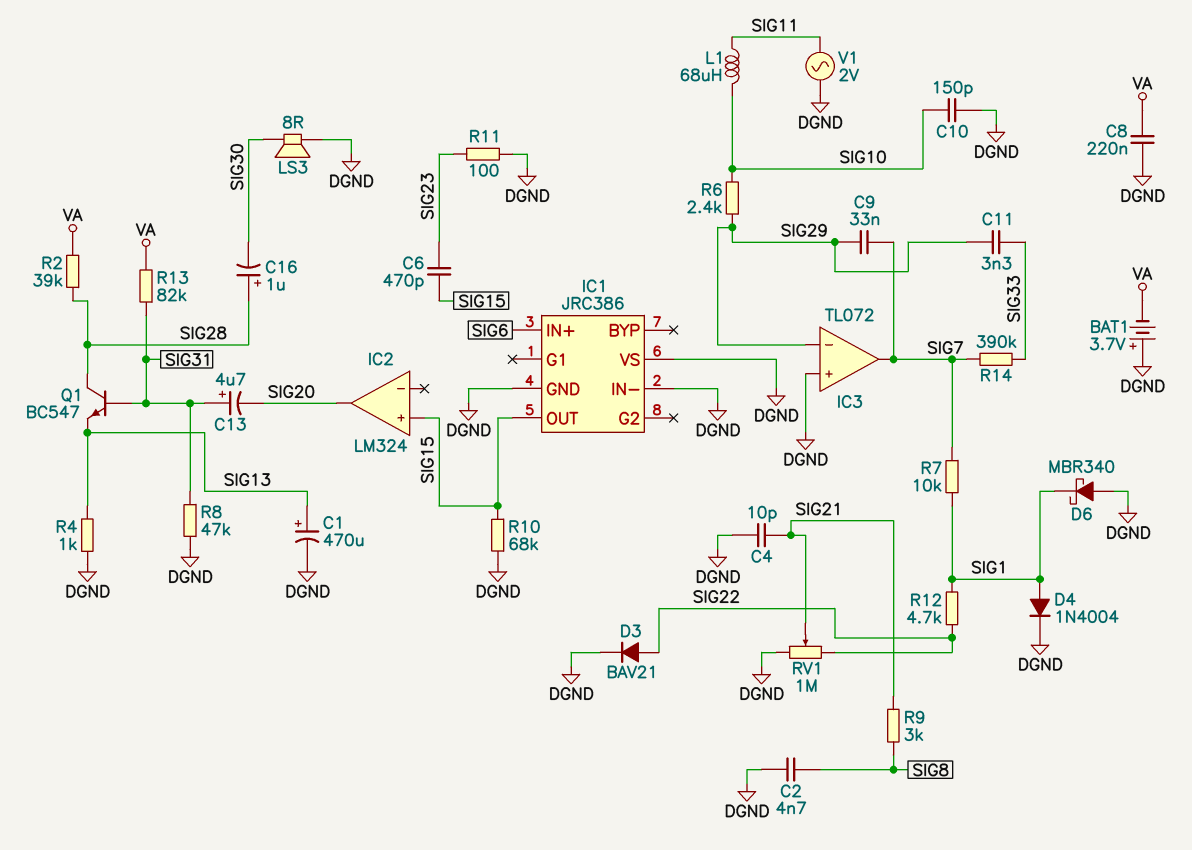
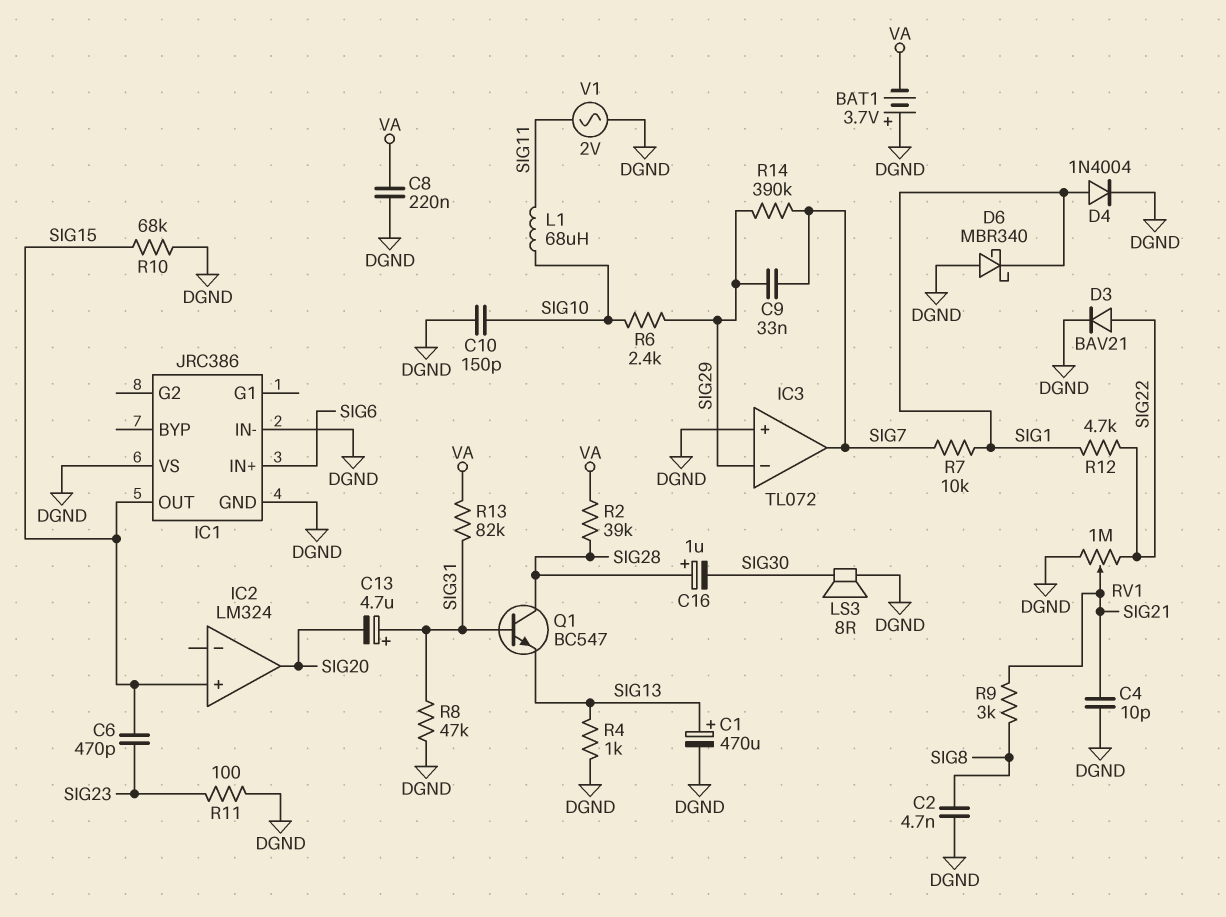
C11: 3.3nF (SIG29, SIG33) -> none
R14: 390k (SIG7, SIG33) -> 390k (SIG7, SIG29)

